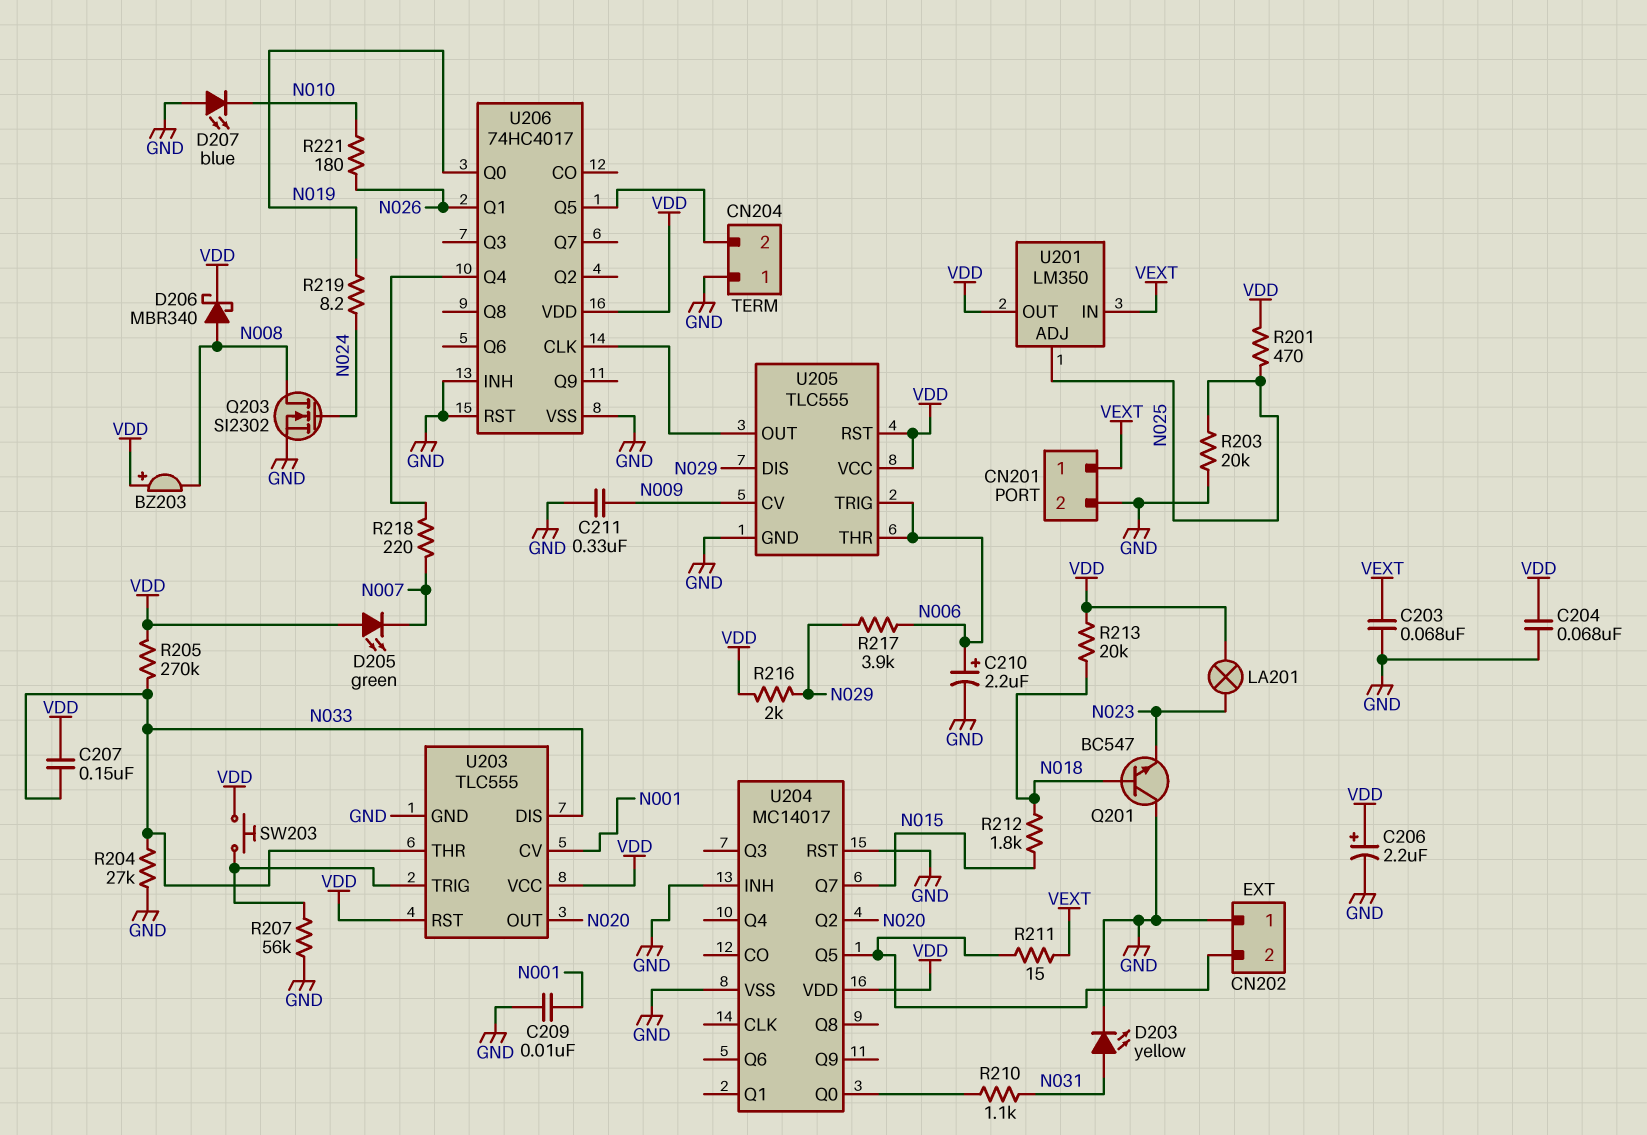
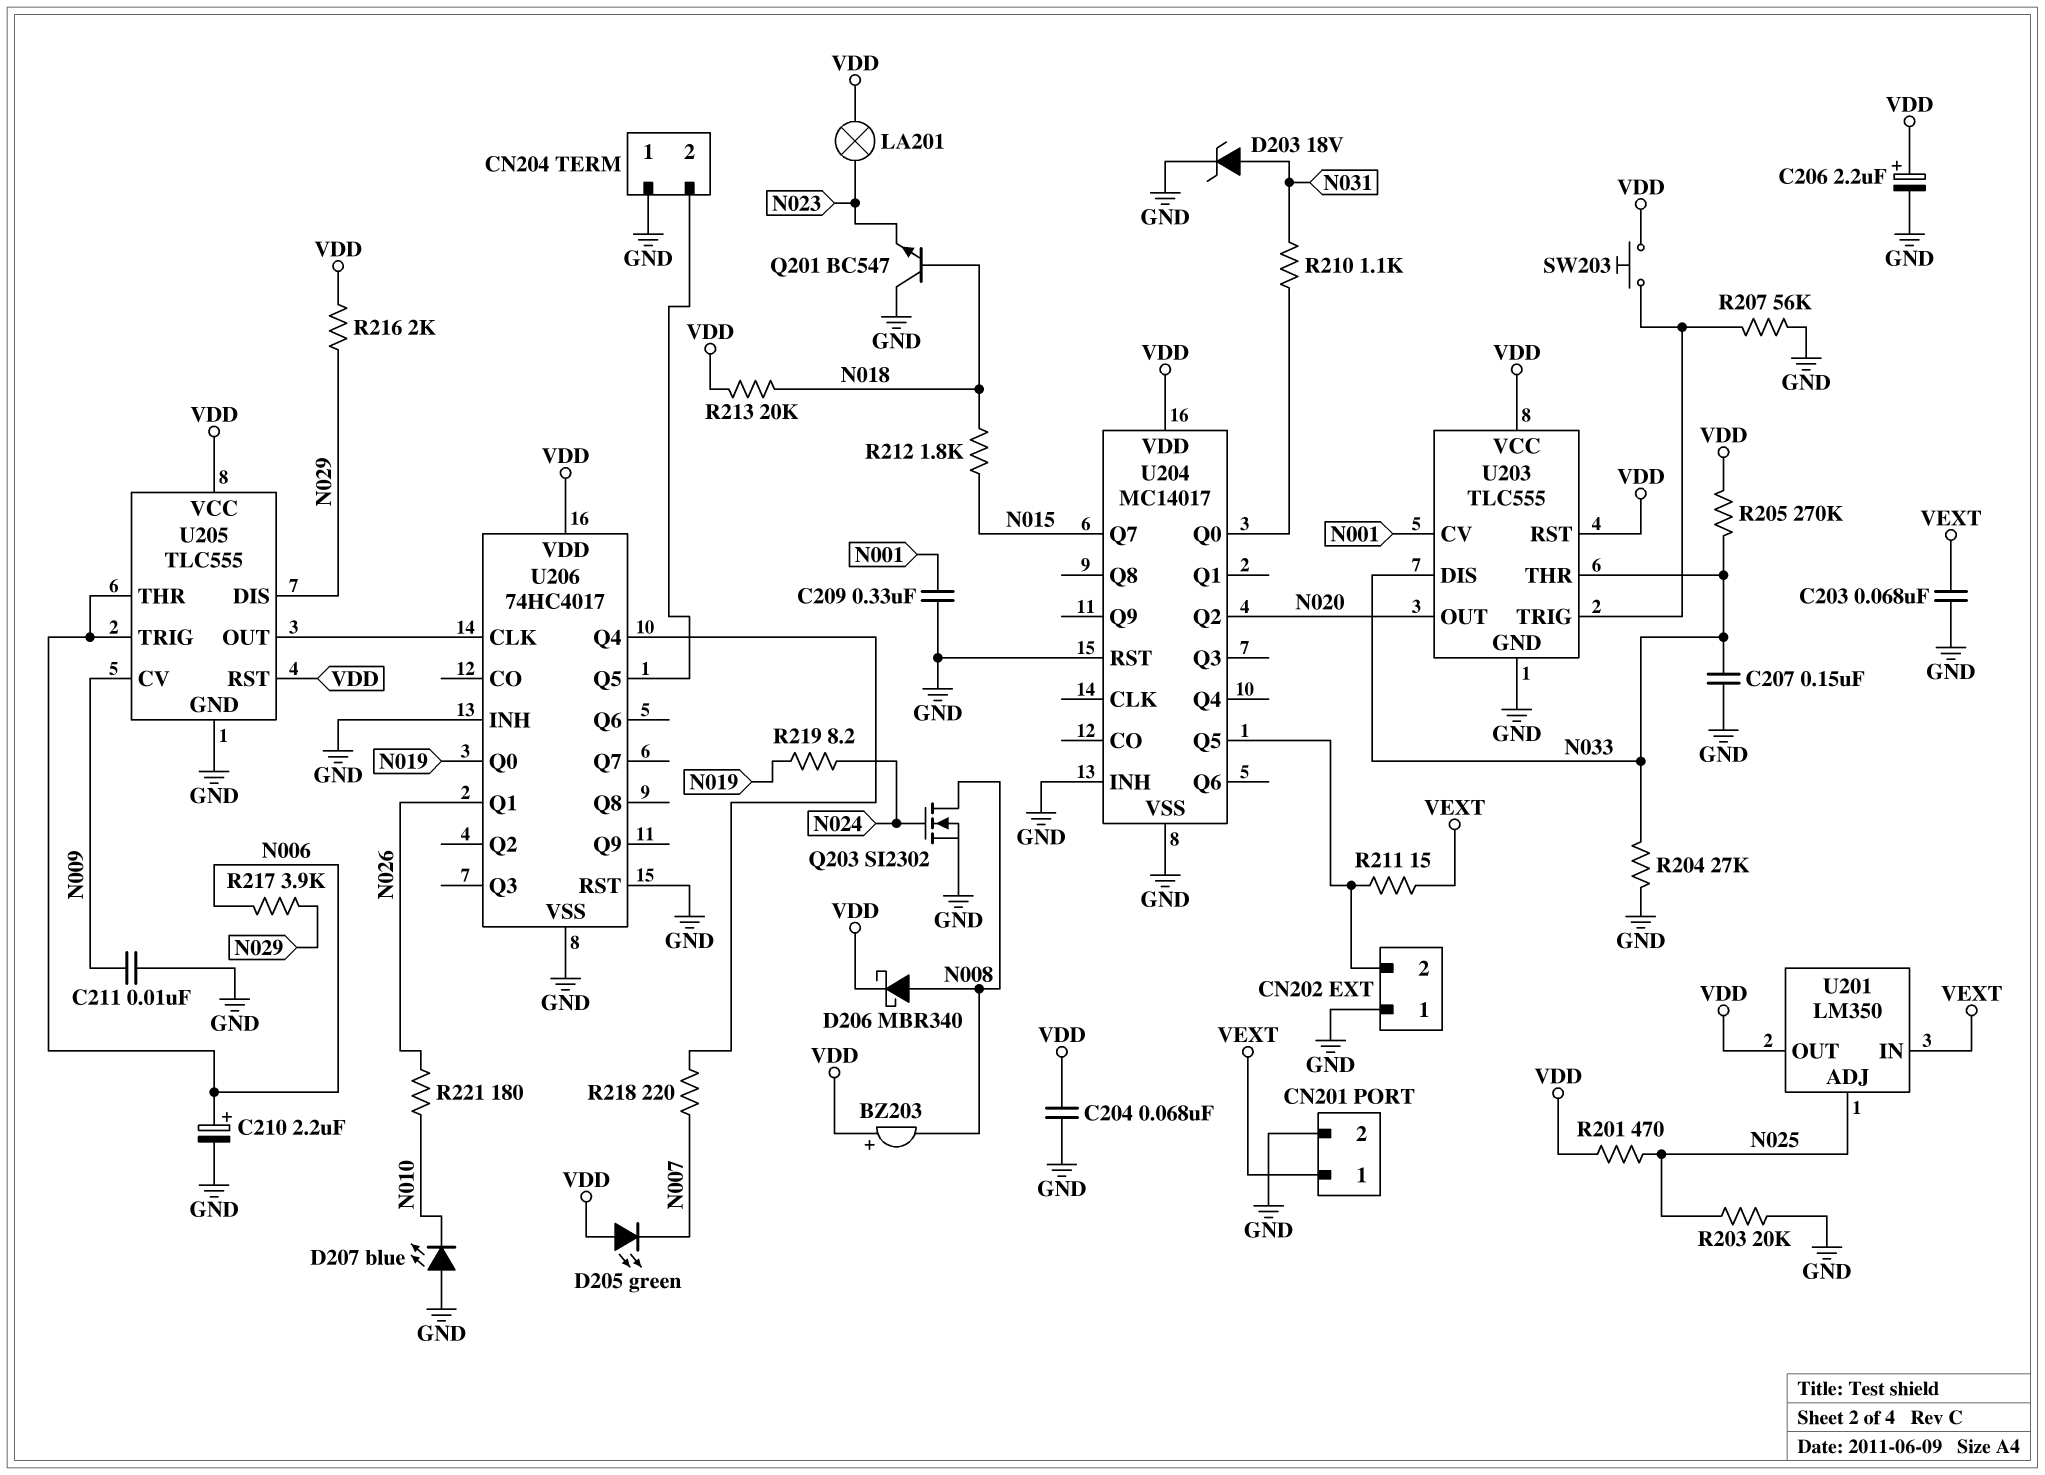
C207: 150nF (N033, VDD) -> 150nF (GND, N033)
C209: 10nF (GND, N001) -> 330nF (GND, N001)
C211: 330nF (GND, N009) -> 10nF (GND, N009)
D203: LED yellow (A N031, K GND) -> zener 18V (A N031, K GND)

